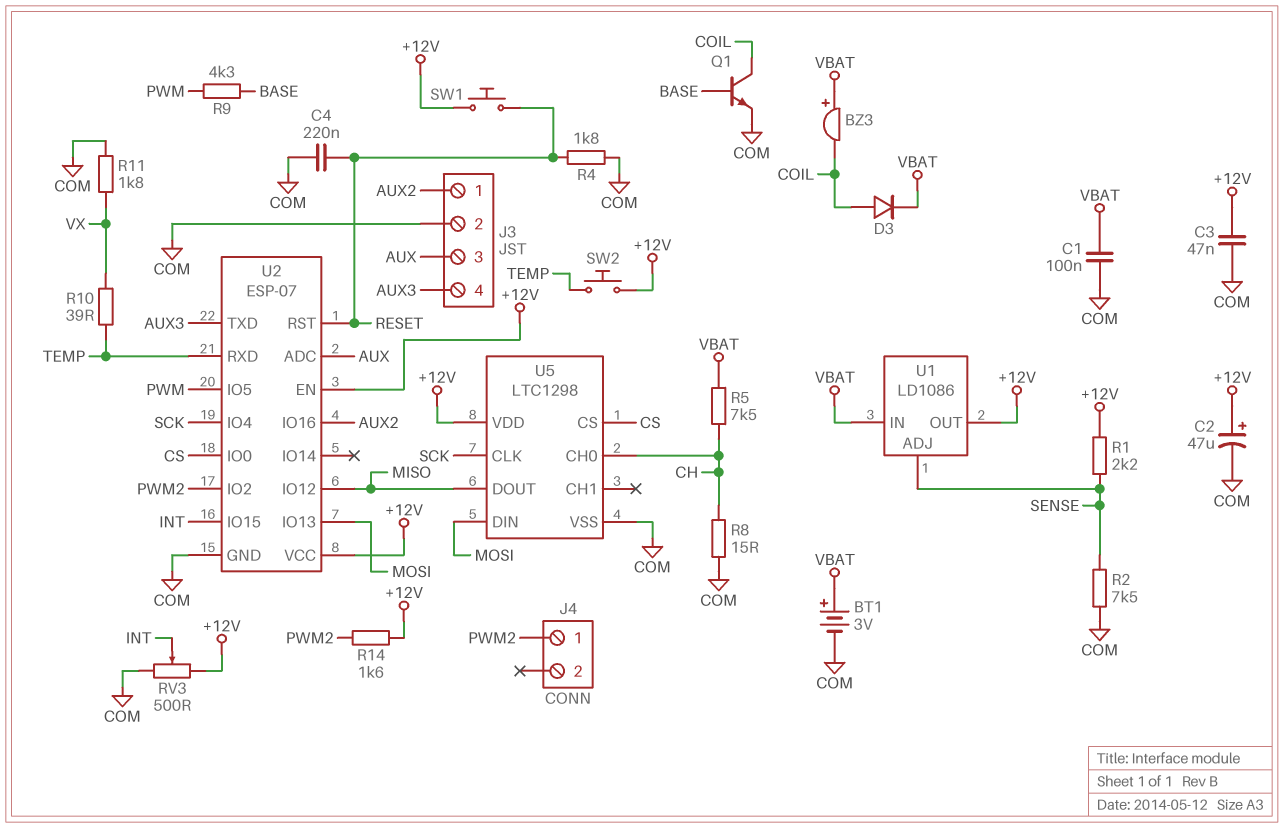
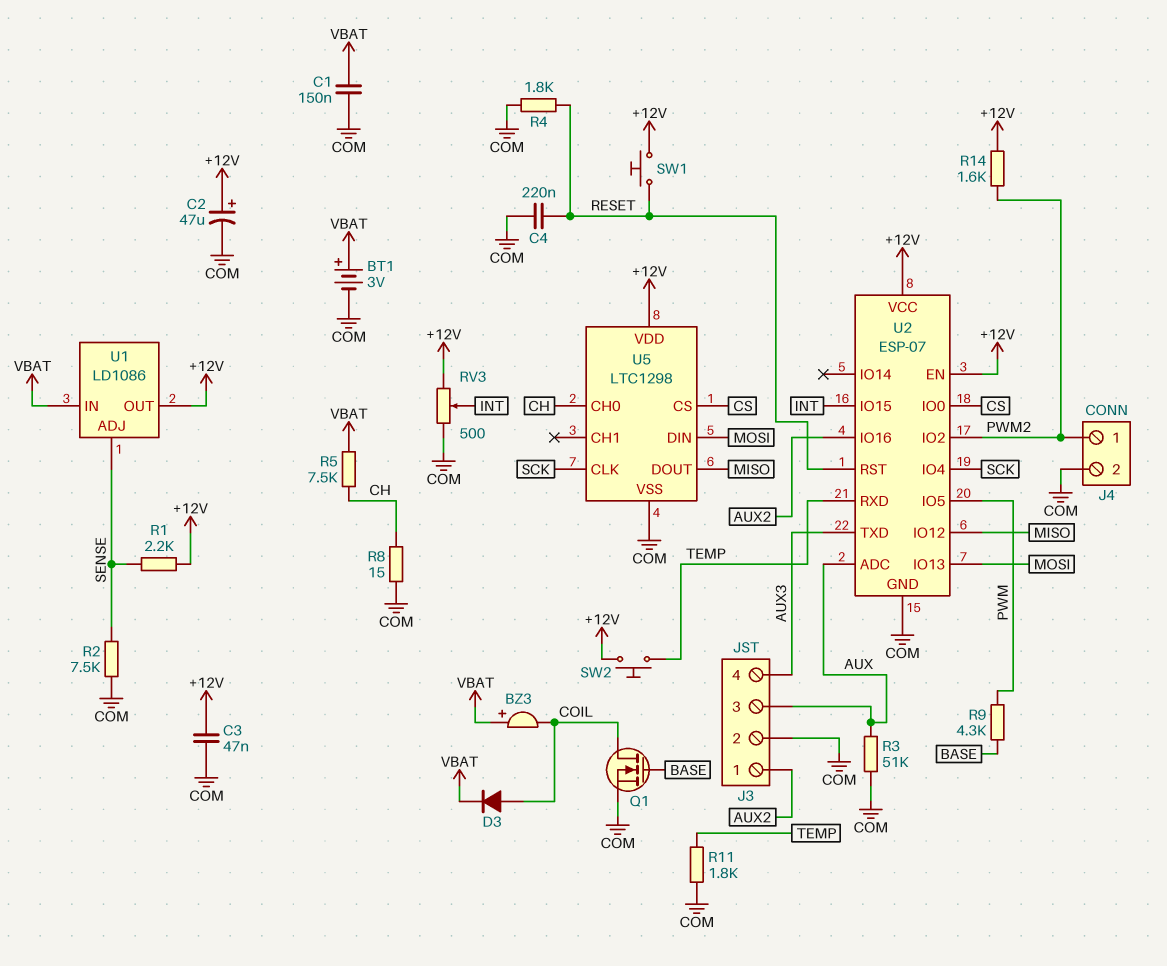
C1: 100nF (COM, VBAT) -> 150nF (COM, VBAT)
J4 pin 2: none -> COM
Q1: NPN (B BASE, C COIL, E COM) -> NMOS (G BASE, D COIL, S COM)
R3: none -> 51k (AUX, COM)
R10: 39 (TEMP, VX) -> none
R11: 1.8k (COM, VX) -> 1.8k (COM, TEMP)

